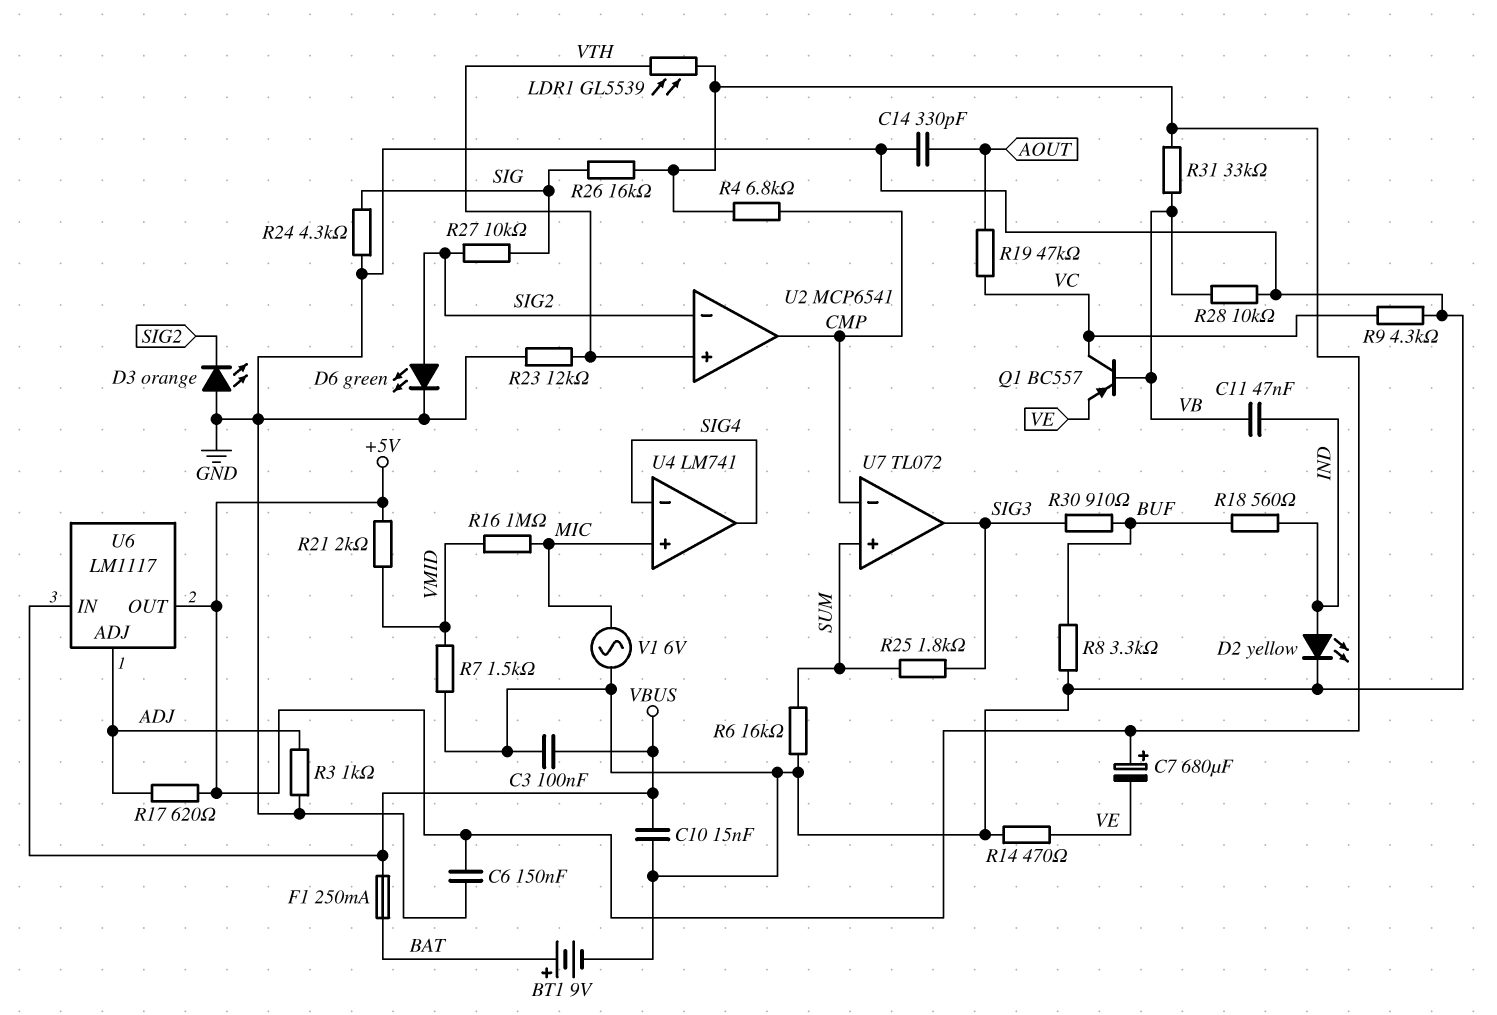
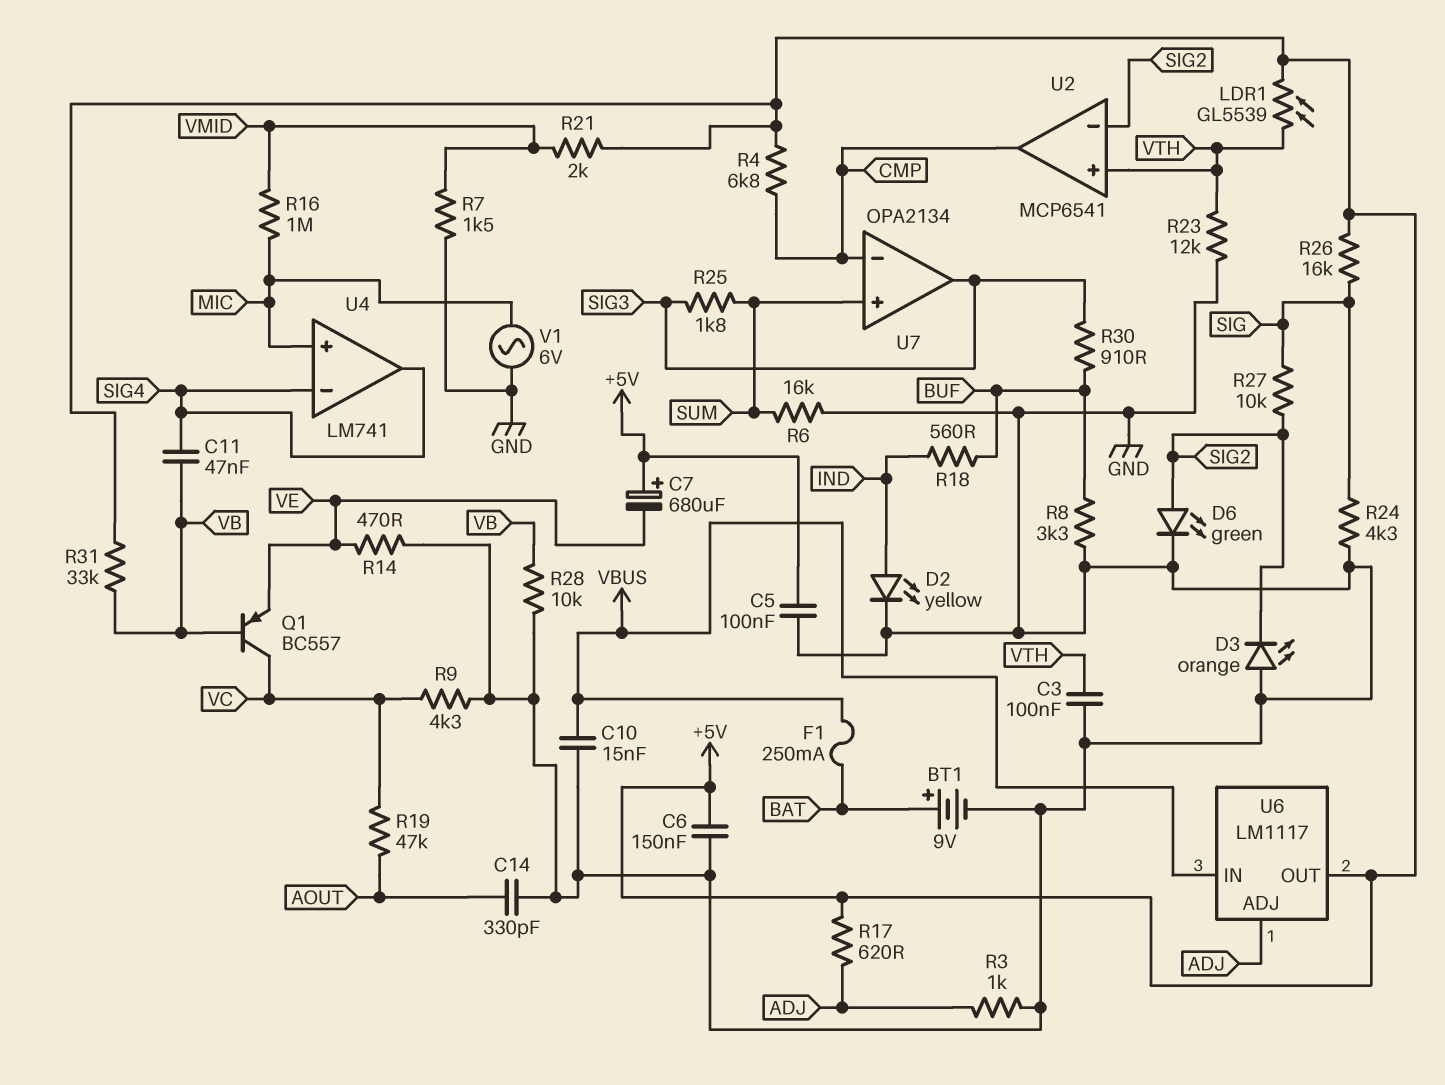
C3: 100nF (GND, VBUS) -> 100nF (GND, VTH)
C5: none -> 100nF (+5V, GND)
C11: 47nF (IND, VB) -> 47nF (SIG4, VB)
U7: TL072 -> OPA2134

